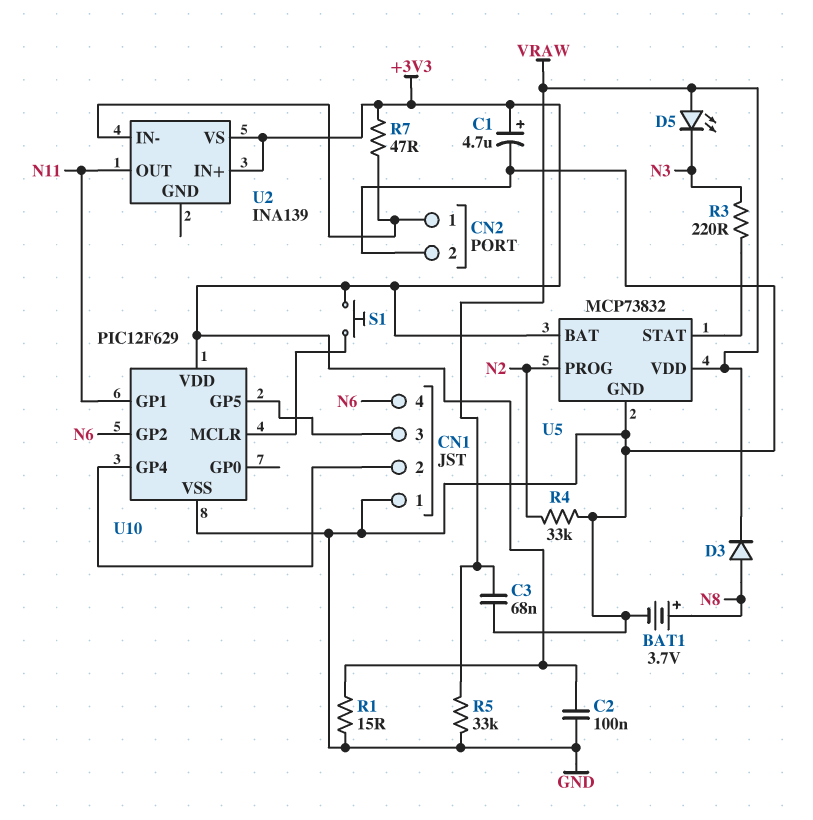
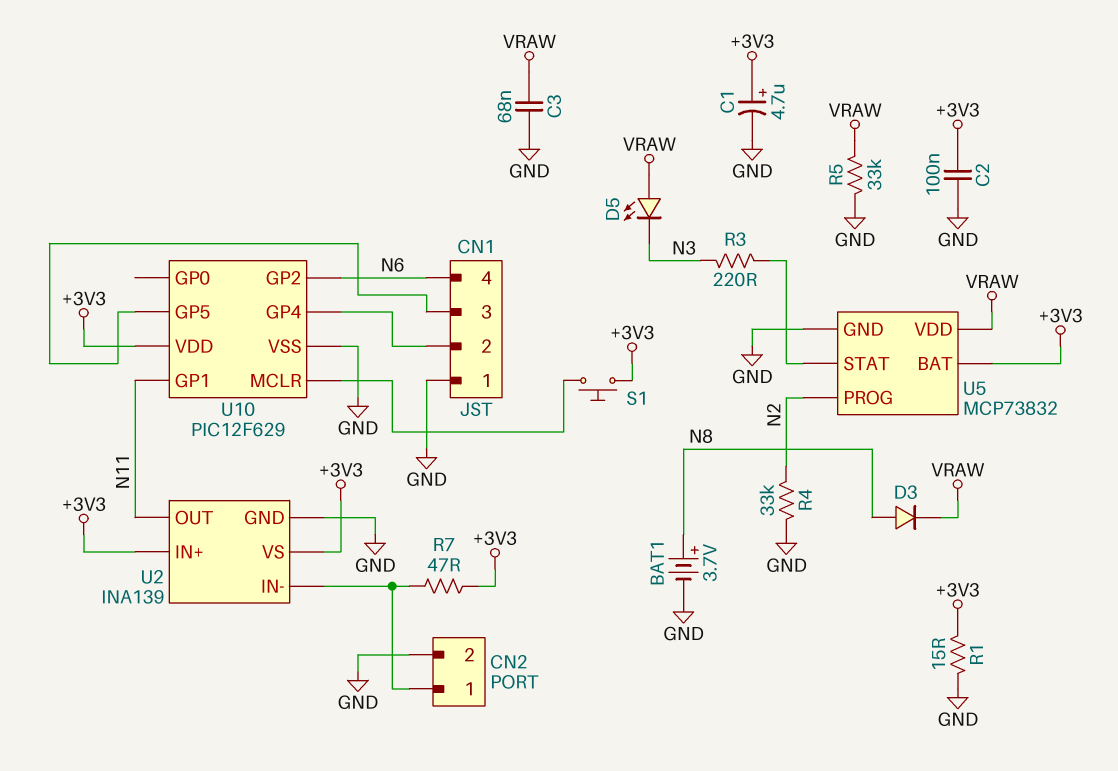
U2 pin GND: none -> GND

